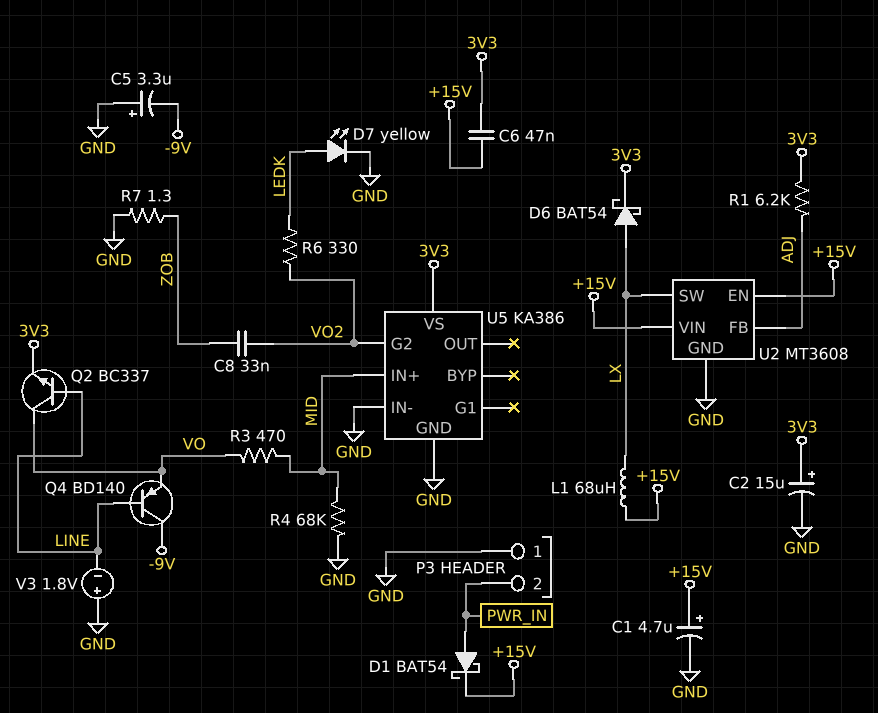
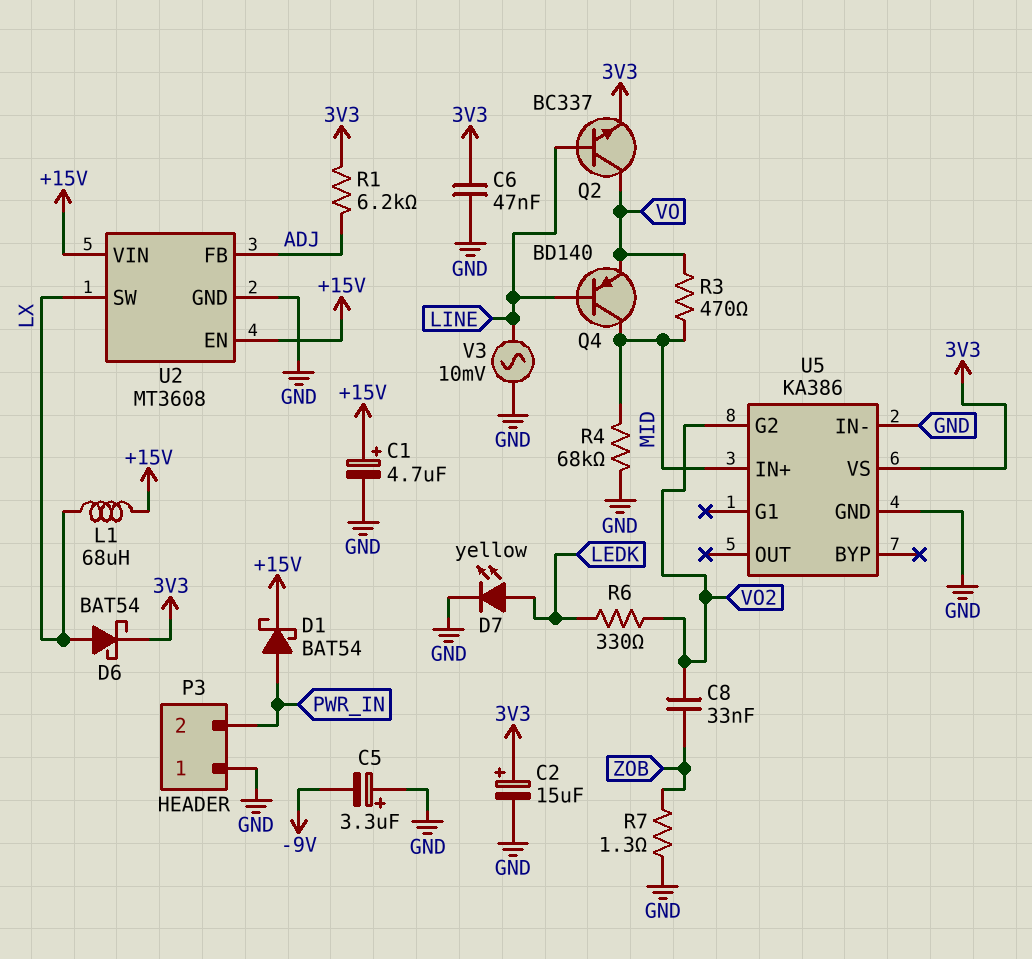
C6: 47nF (+15V, 3V3) -> 47nF (3V3, GND)
Q4: PNP BD140 (B LINE, C -9V, E VO) -> PNP BD140 (B LINE, C MID, E VO)
V3: 1.8V (plus GND, minus LINE) -> AC 10mV (GND, LINE)

